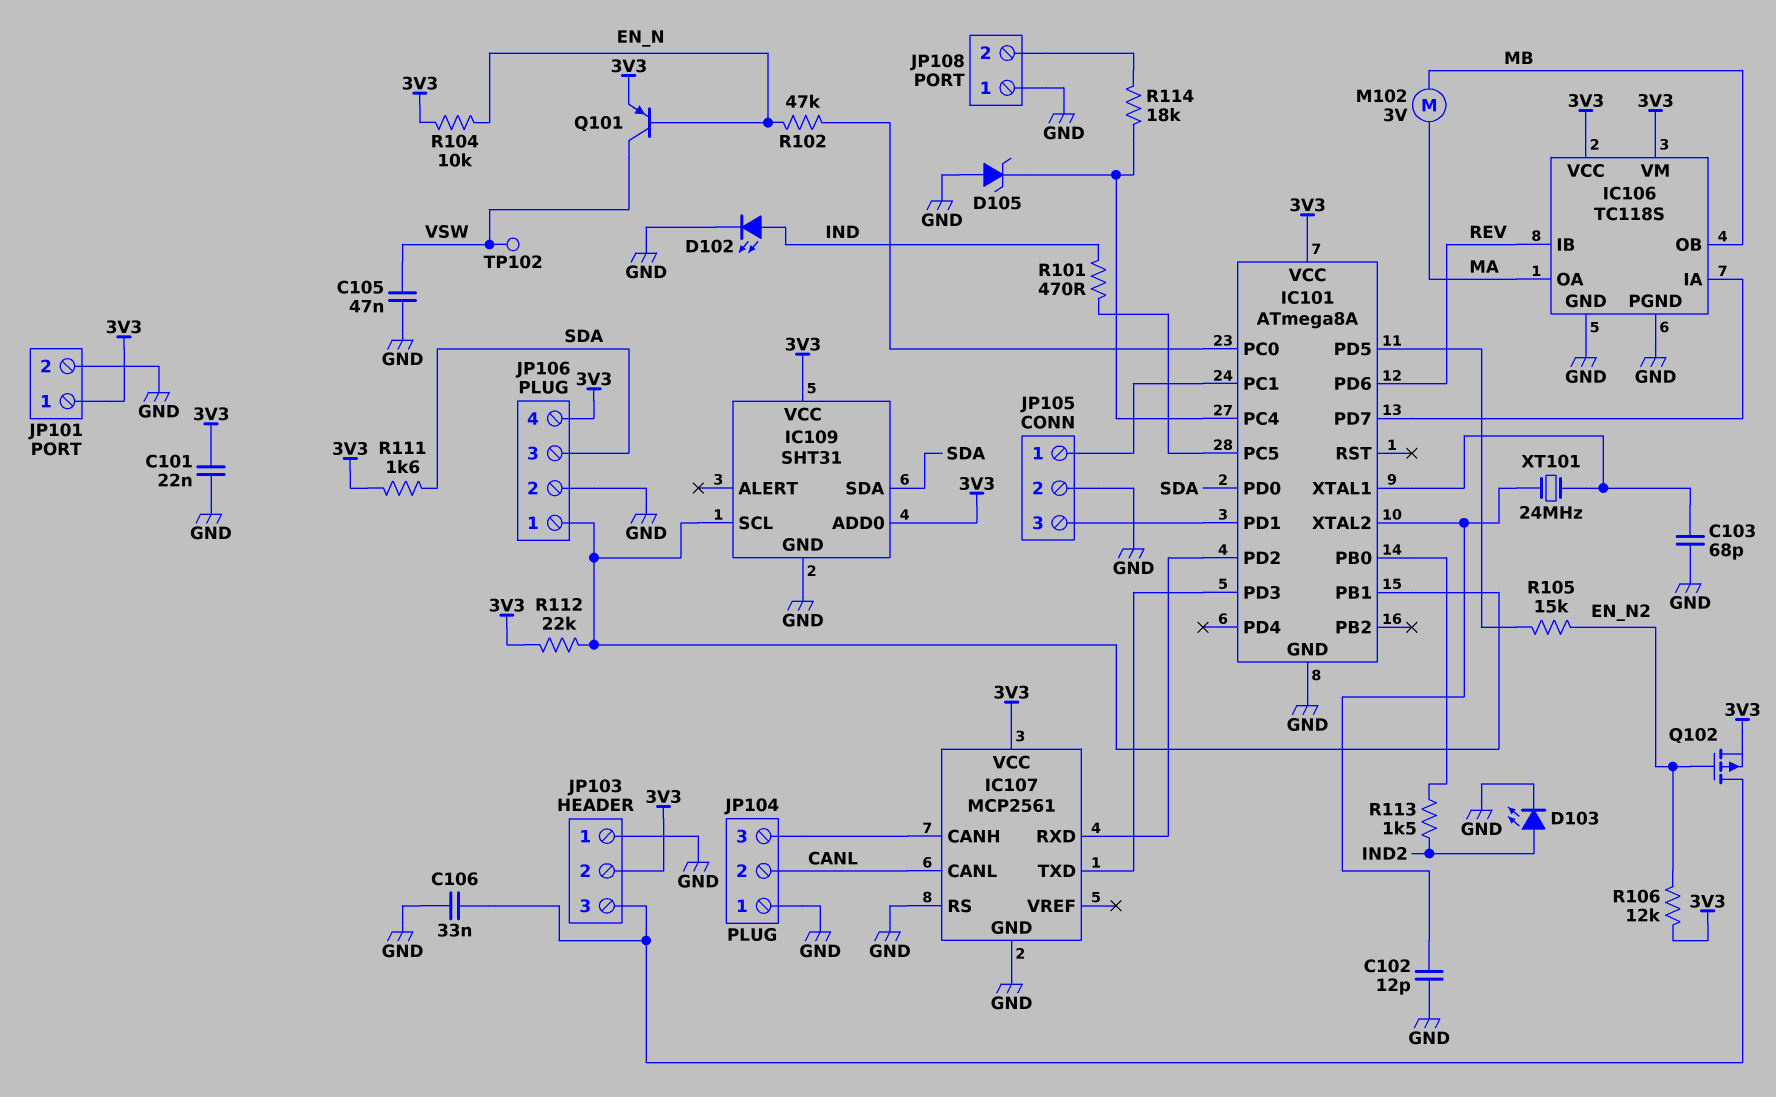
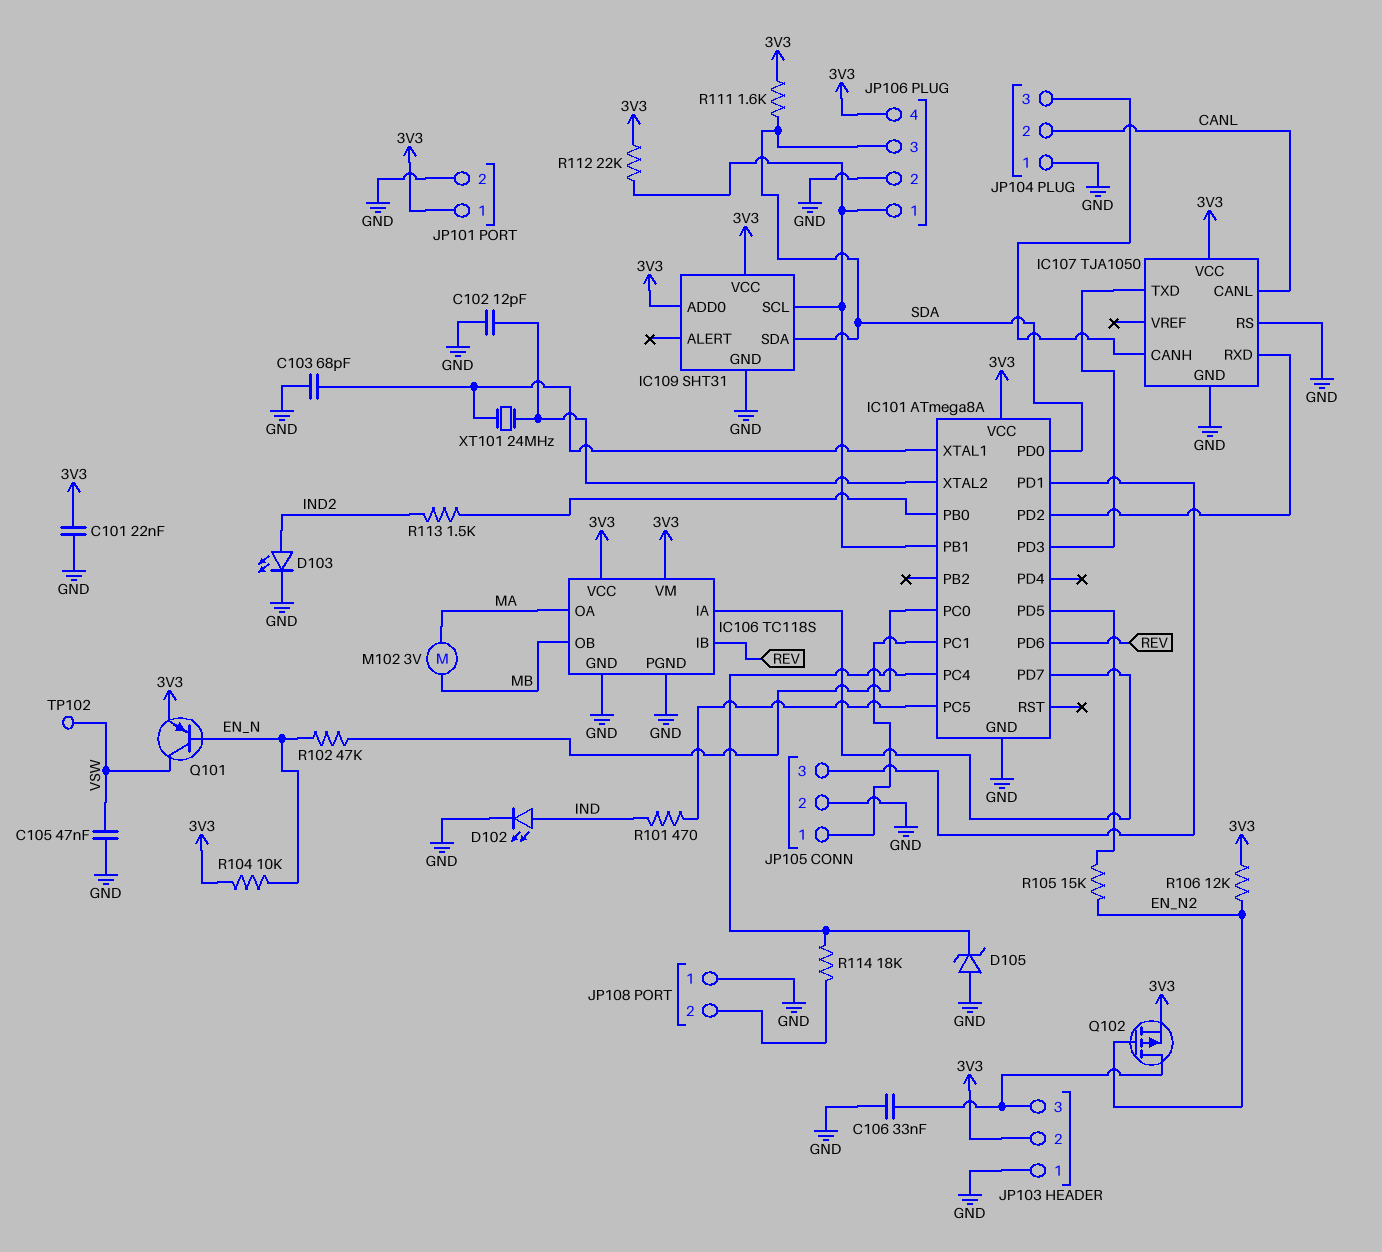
IC107: MCP2561 -> TJA1050

